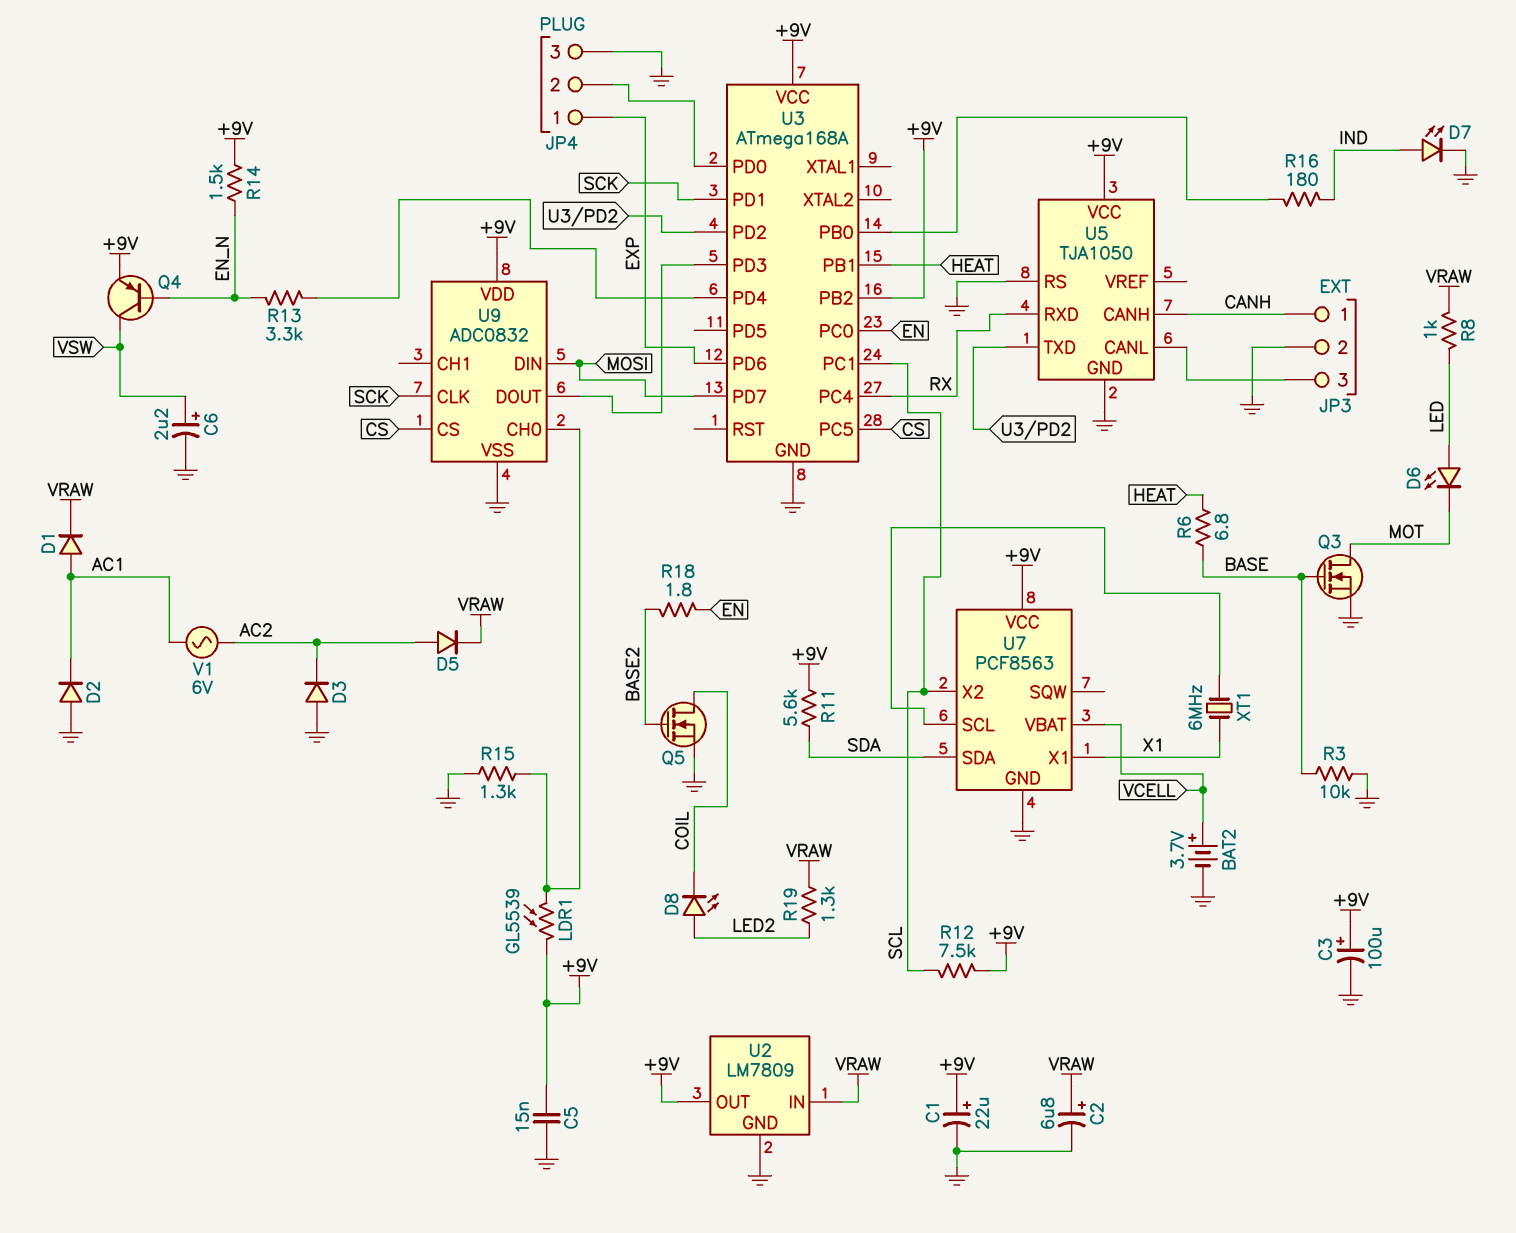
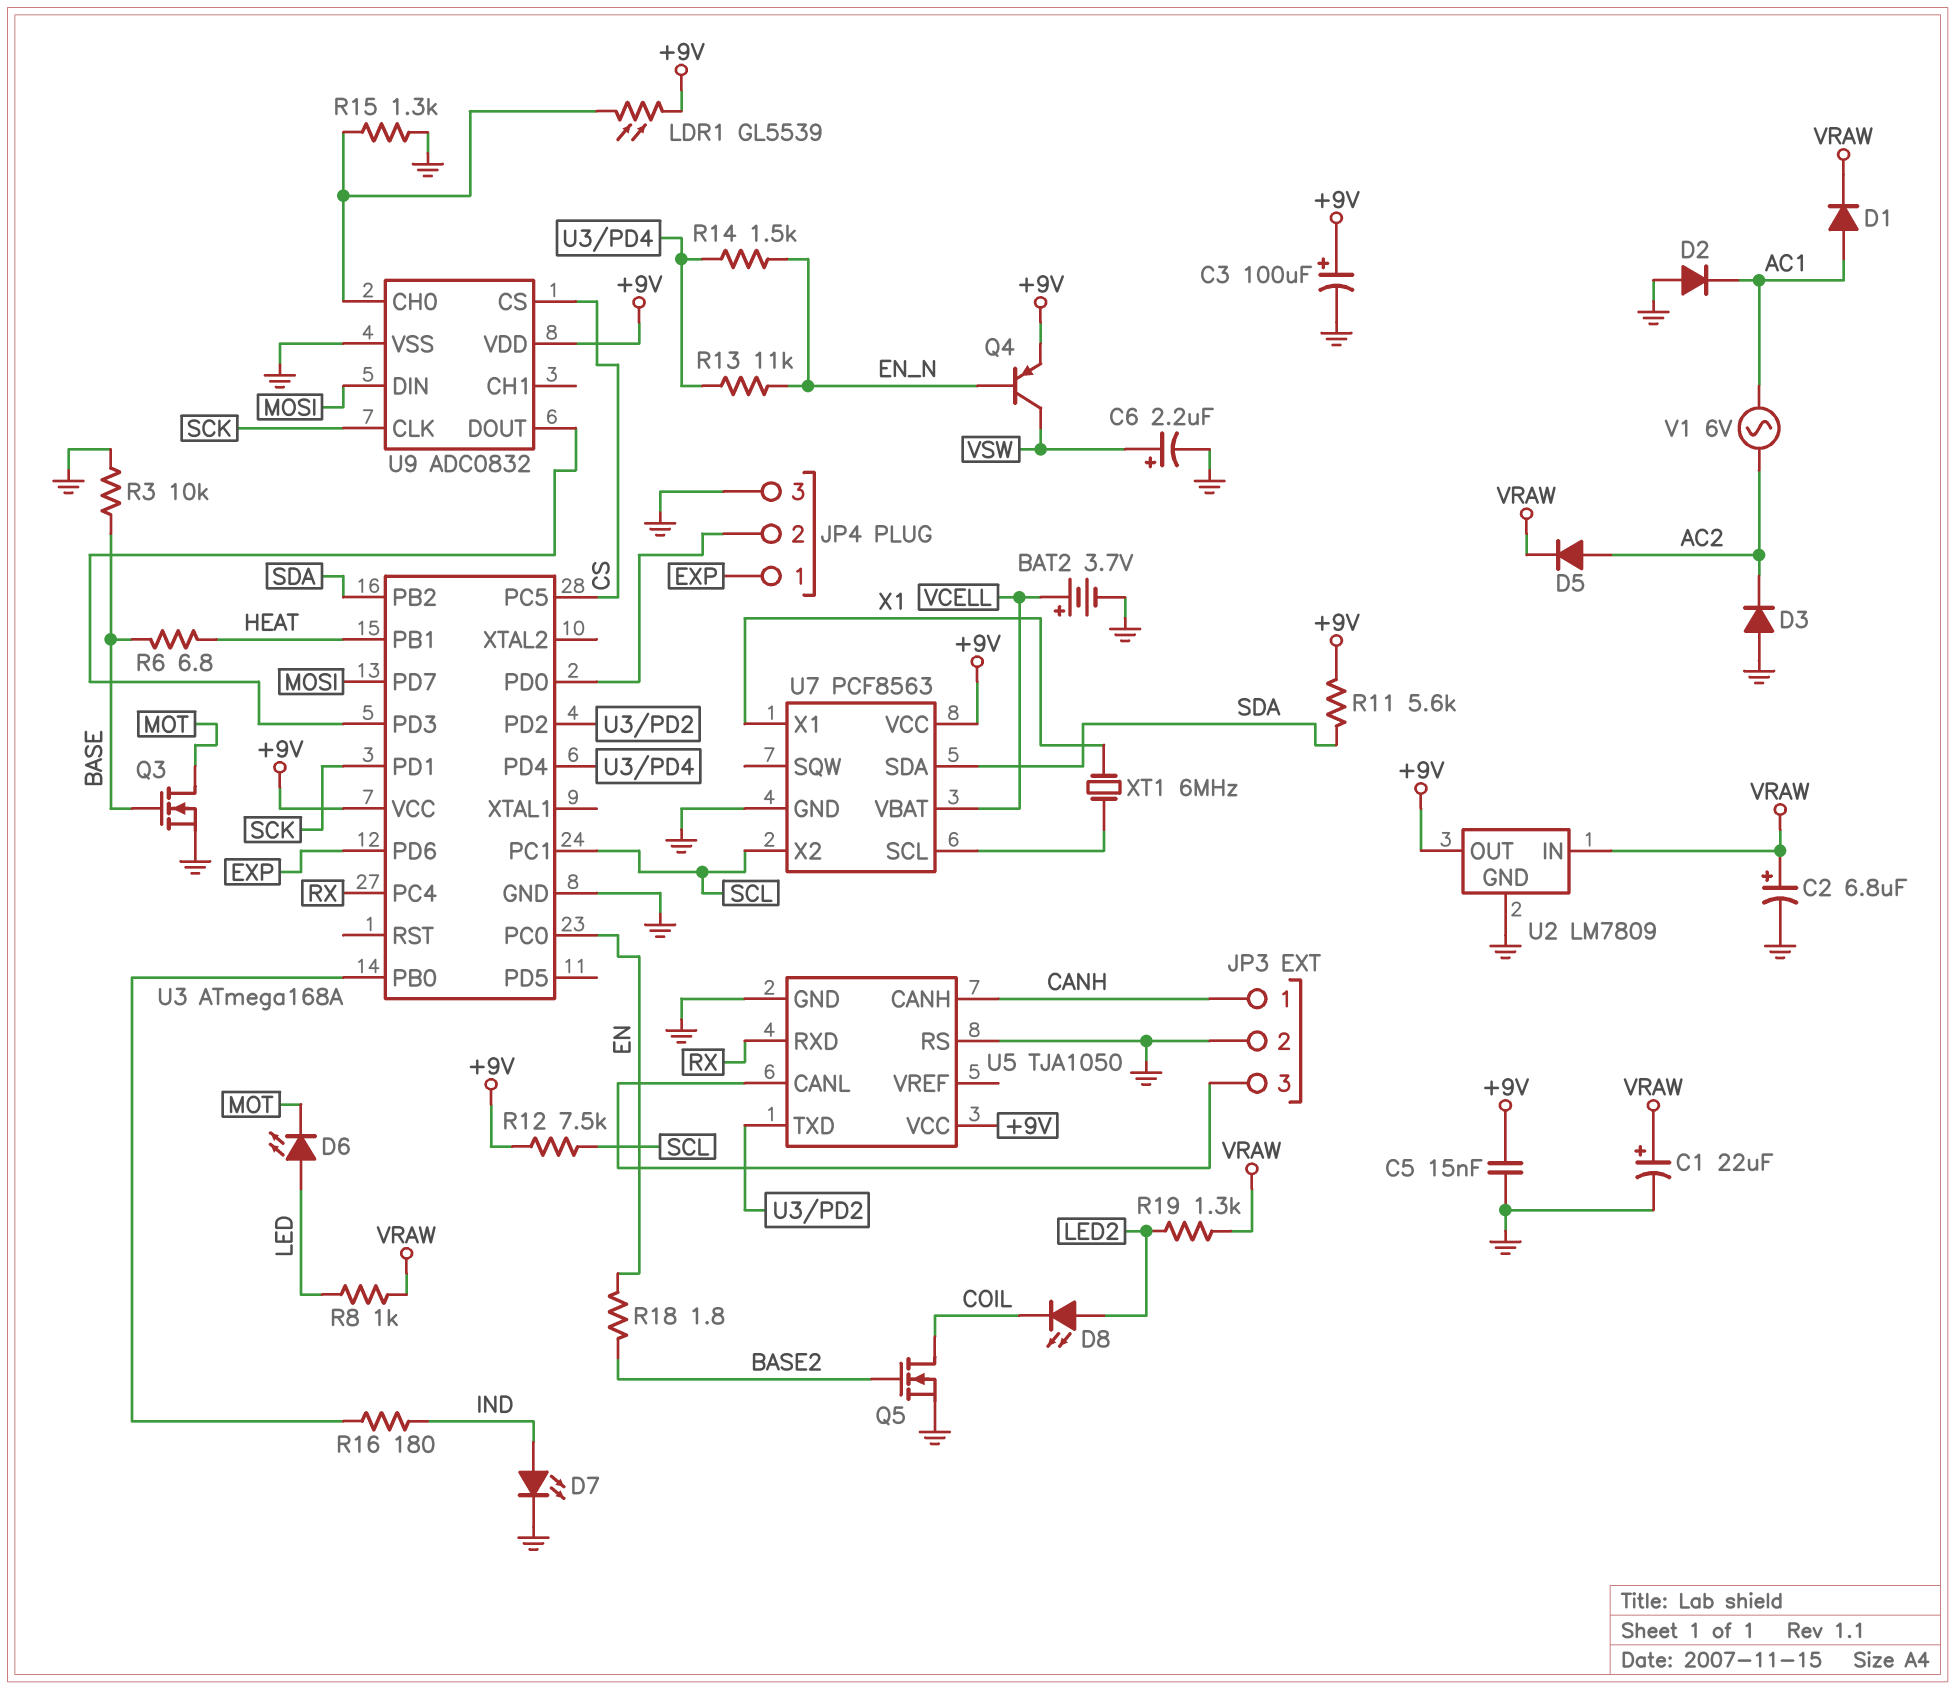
C1: 22uF (plus +9V, minus GND) -> 22uF (plus VRAW, minus GND)
R13: 3.3k (EN_N, U3/PD4) -> 11k (EN_N, U3/PD4)
R14: 1.5k (+9V, EN_N) -> 1.5k (EN_N, U3/PD4)
U3 pin PB2: +9V -> SDA

